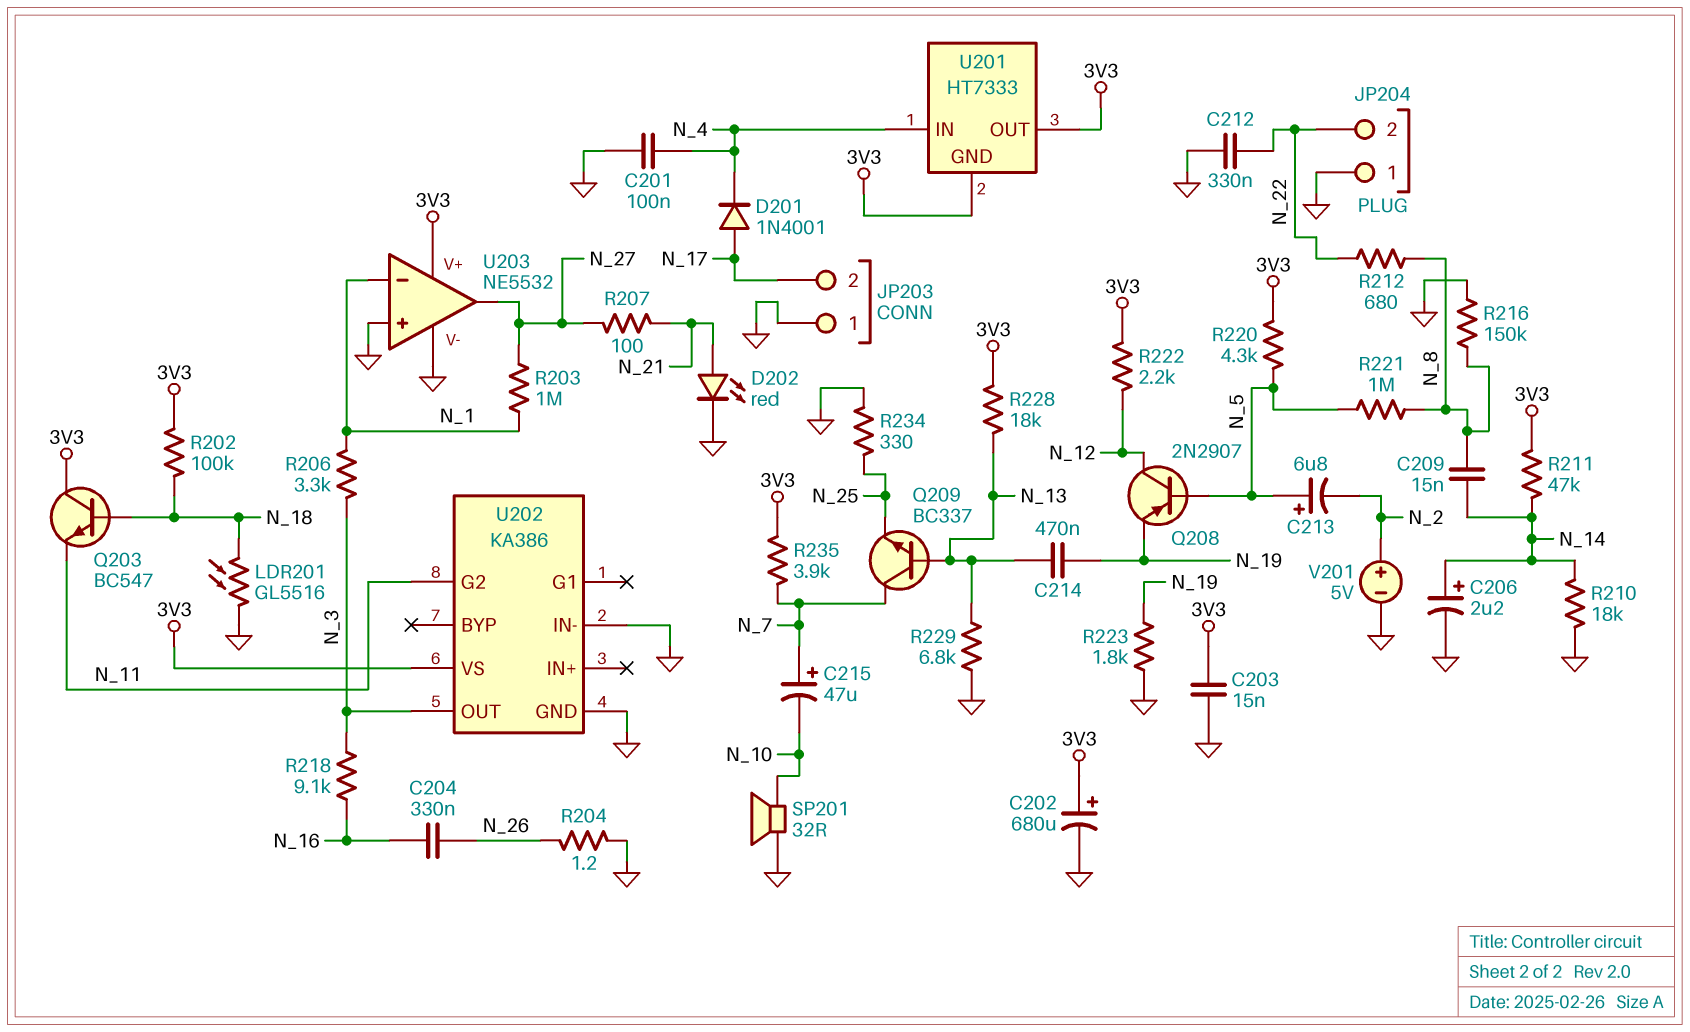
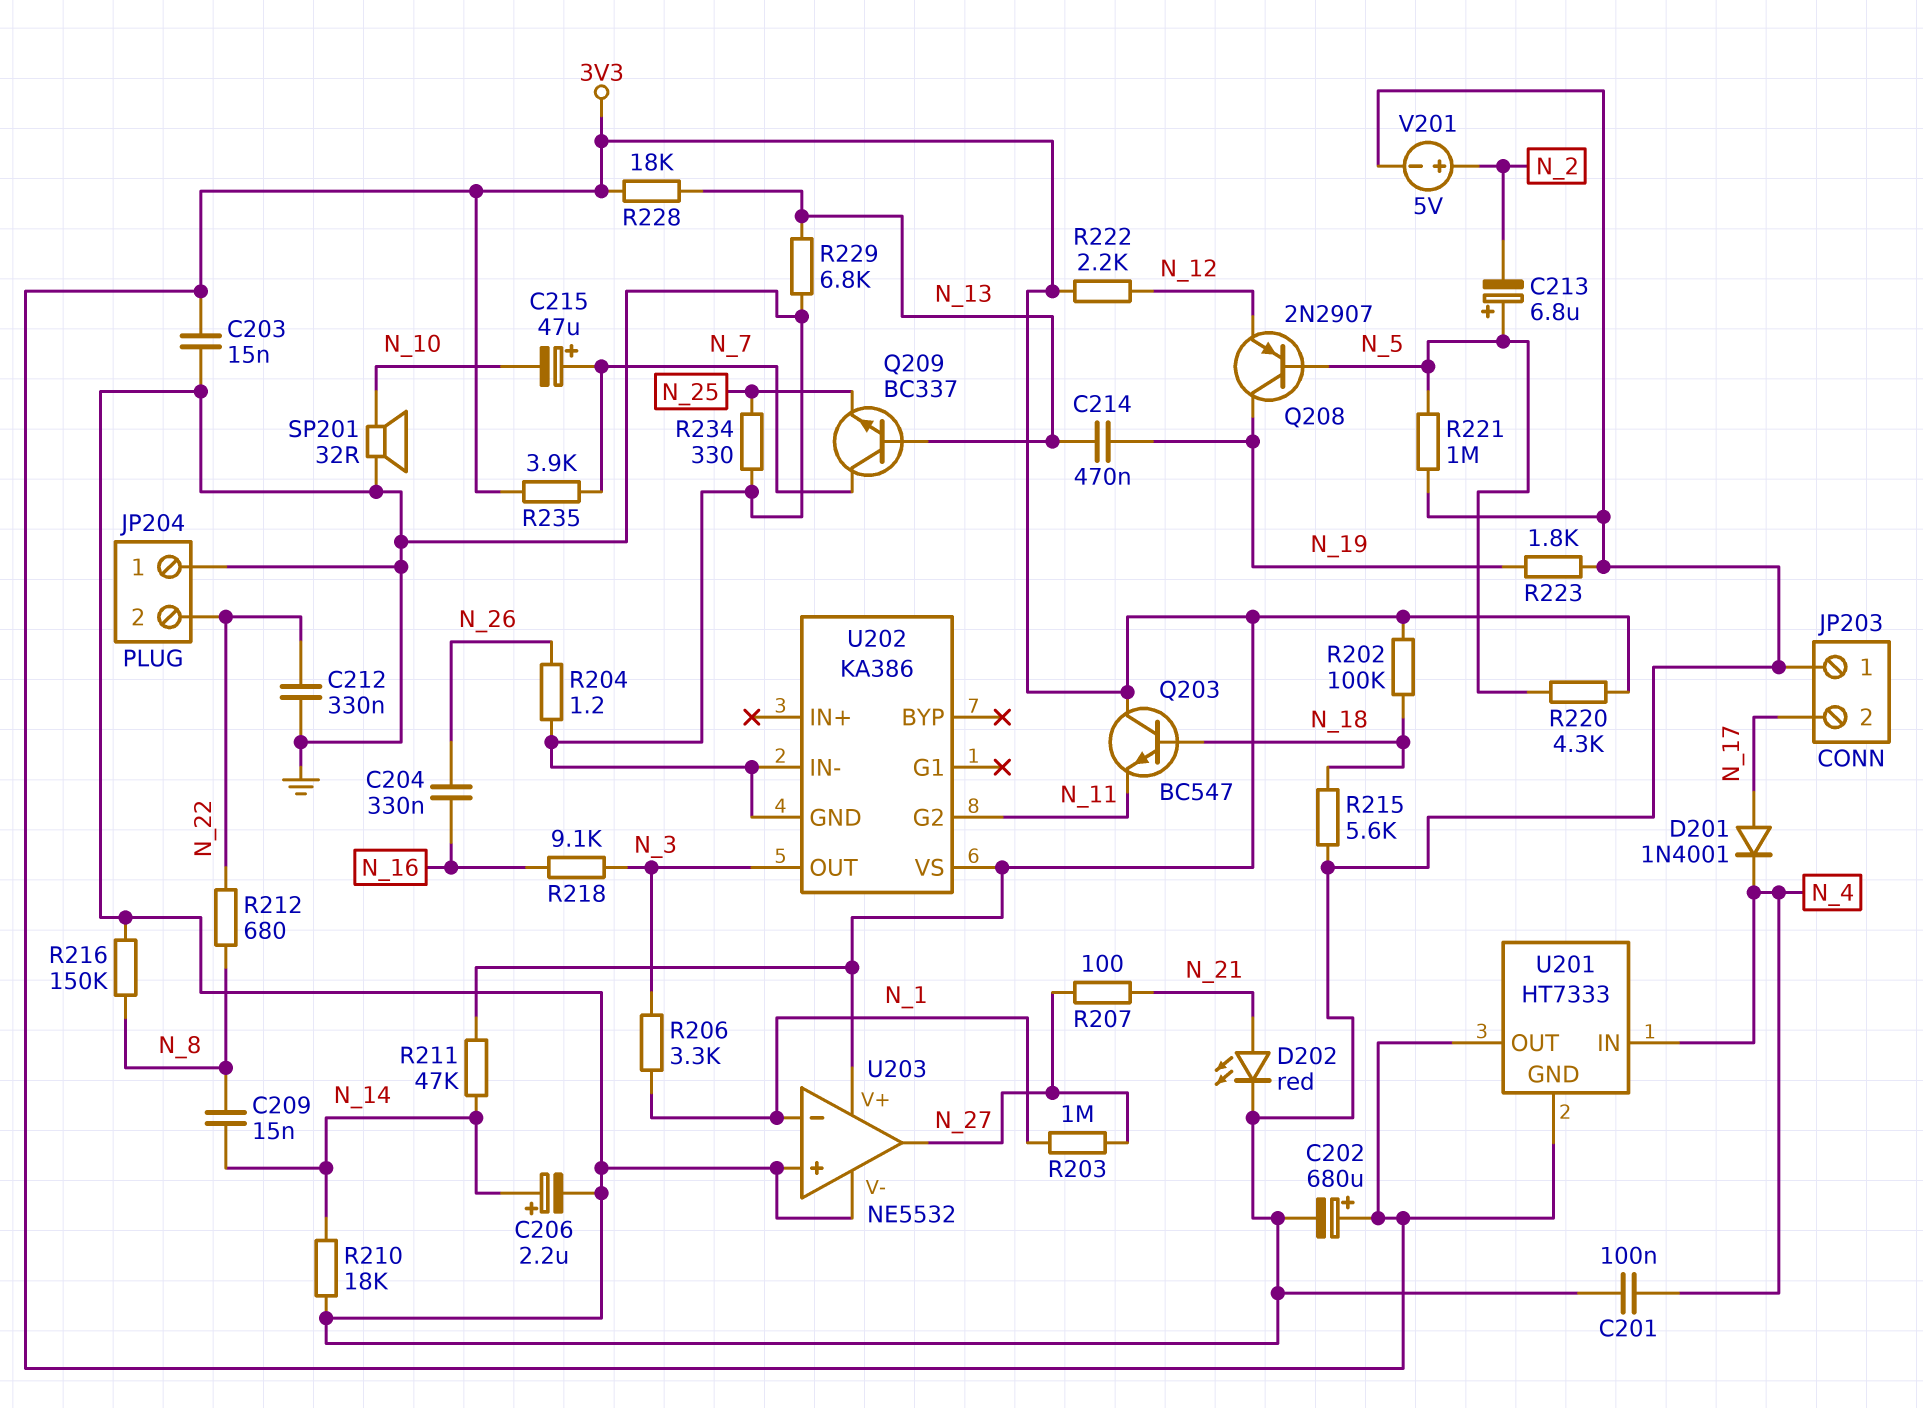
LDR201: GL5516 (GND, N_18) -> none
Q208: PNP 2N2907 (B N_5, C N_12, E N_19) -> PNP 2N2907 (B N_5, C N_19, E N_12)
R215: none -> 5.6k (GND, N_18)
R221: 1M (N_5, N_8) -> 1M (GND, N_5)

